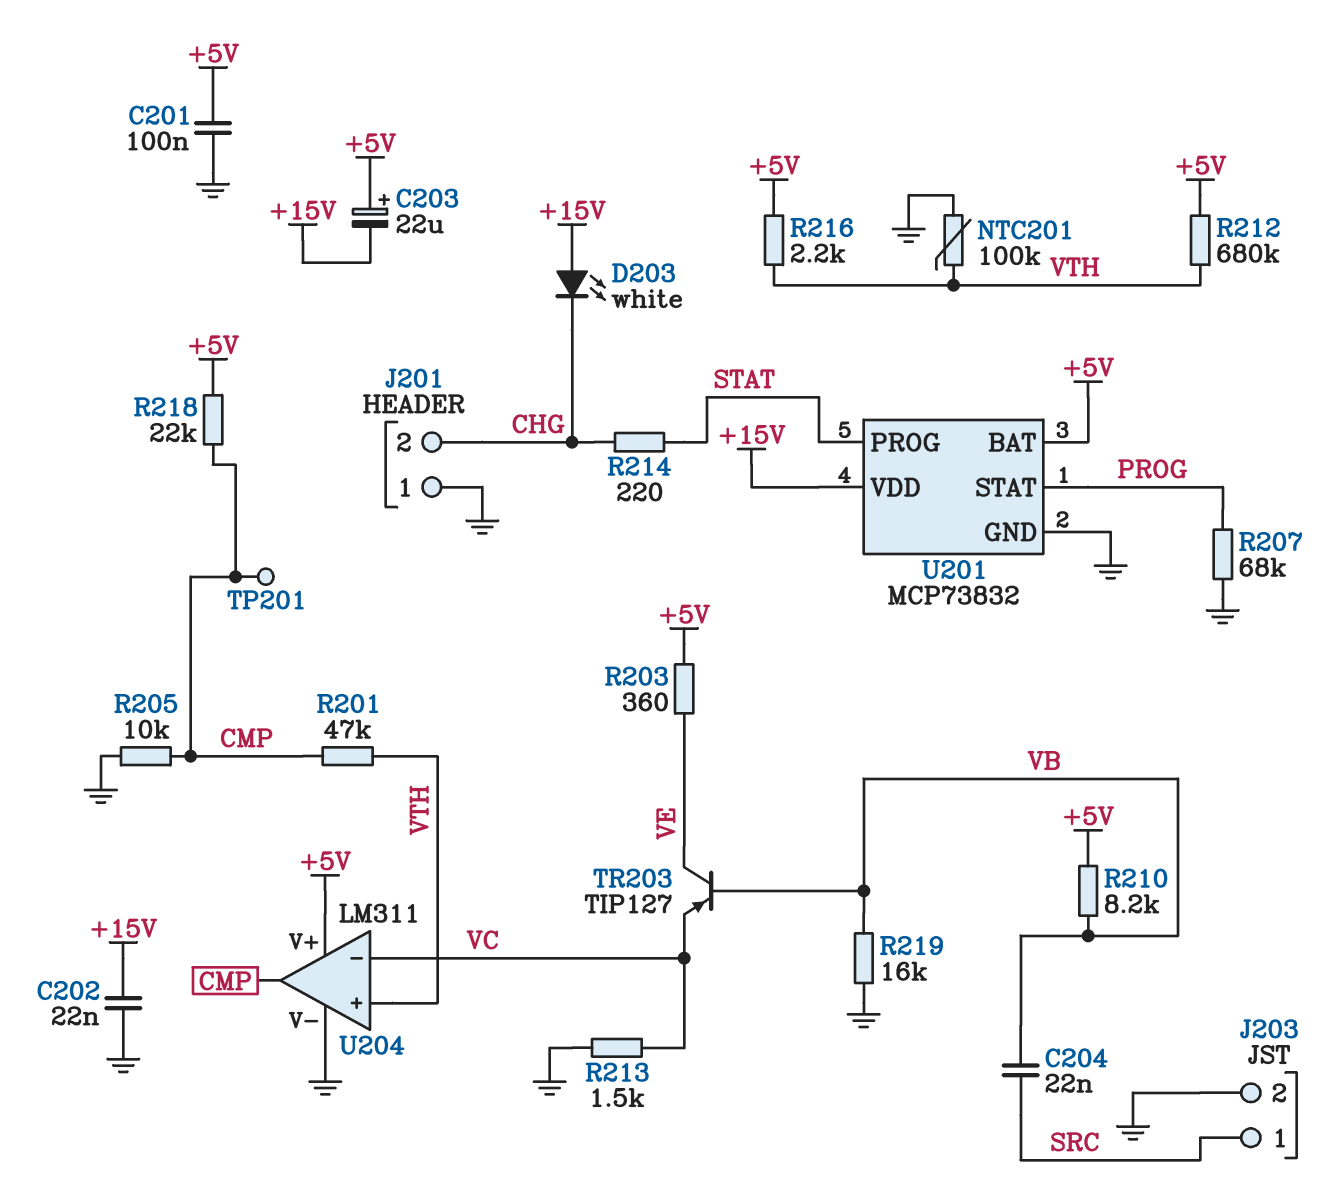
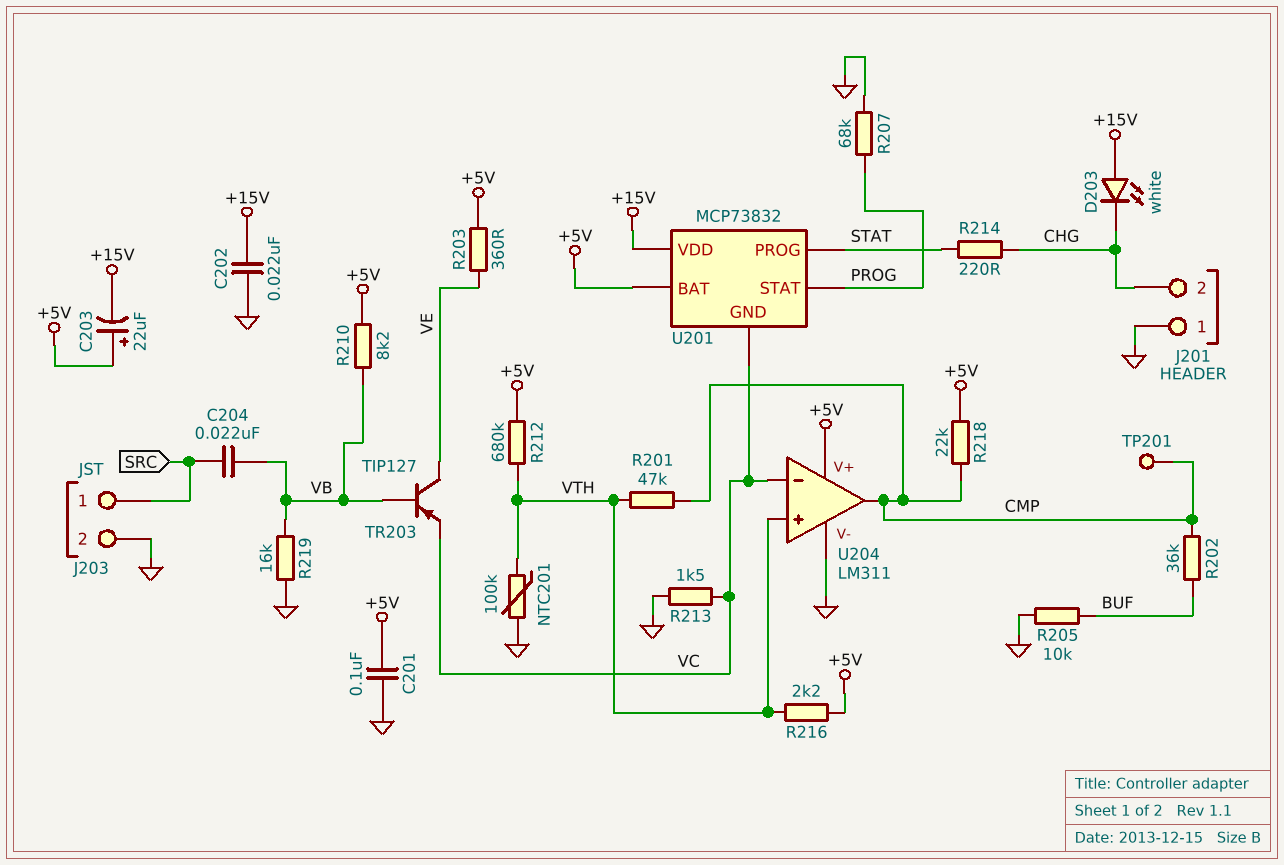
R202: none -> 36k (BUF, CMP)
R205: 10k (CMP, GND) -> 10k (BUF, GND)
U201 pin GND: GND -> VC

